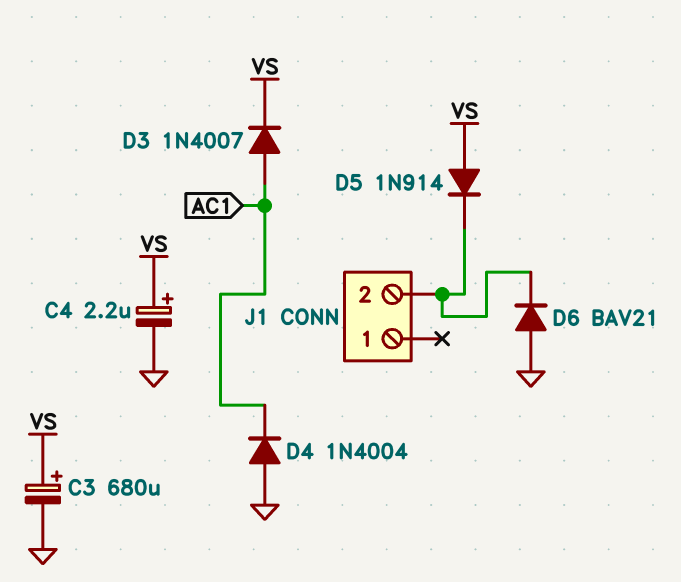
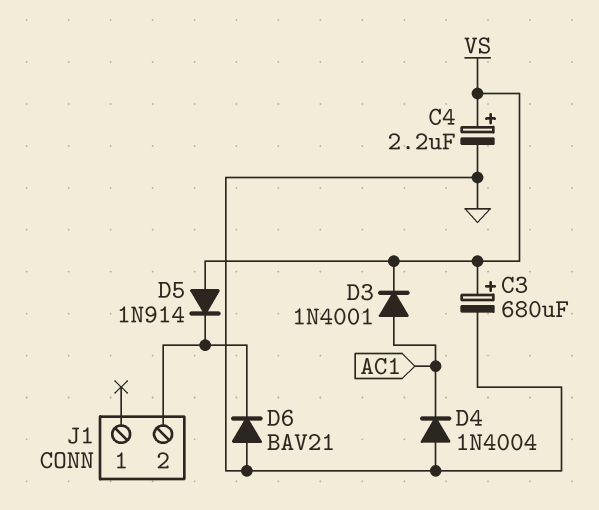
D3: diode 1N4007 (A AC1, K VS) -> diode 1N4001 (A AC1, K VS)

